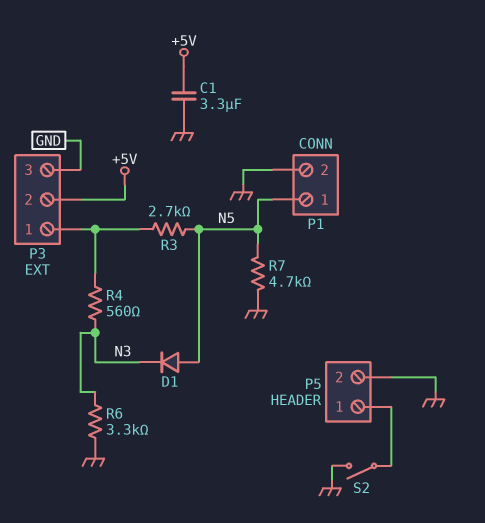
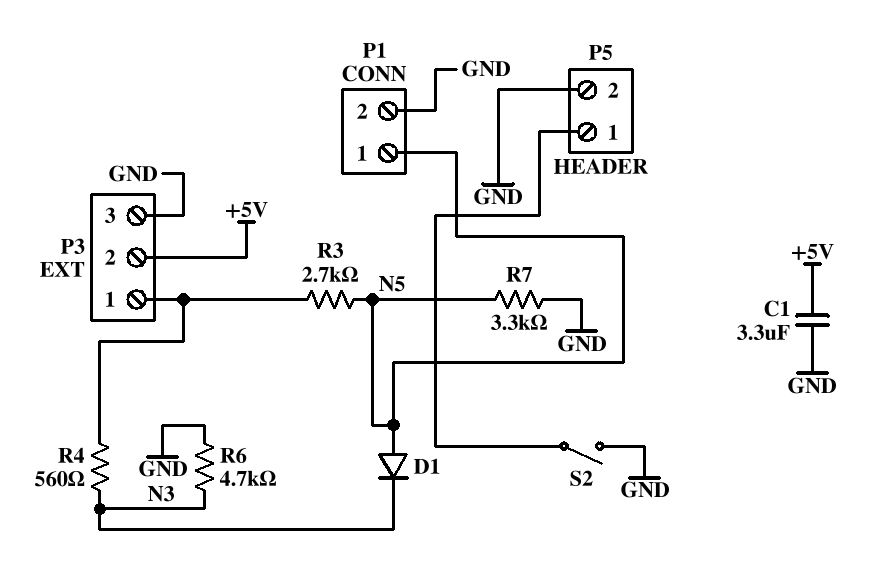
R6: 3.3k (GND, N3) -> 4.7k (GND, N3)
R7: 4.7k (GND, N5) -> 3.3k (GND, N5)

